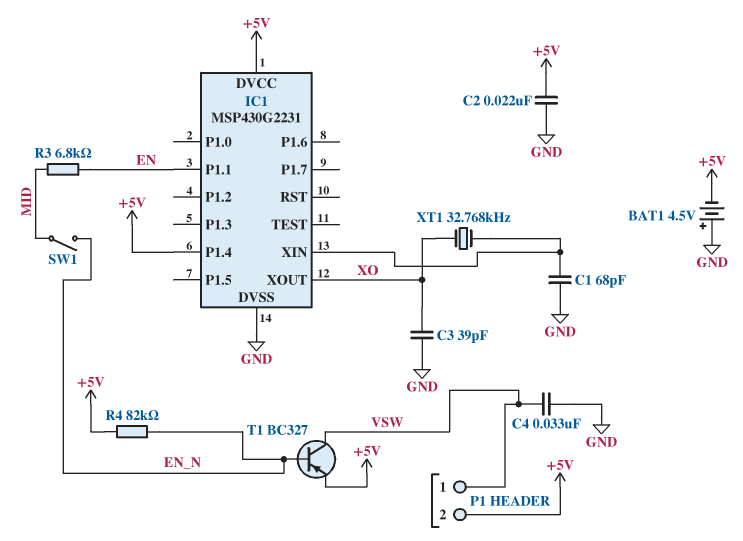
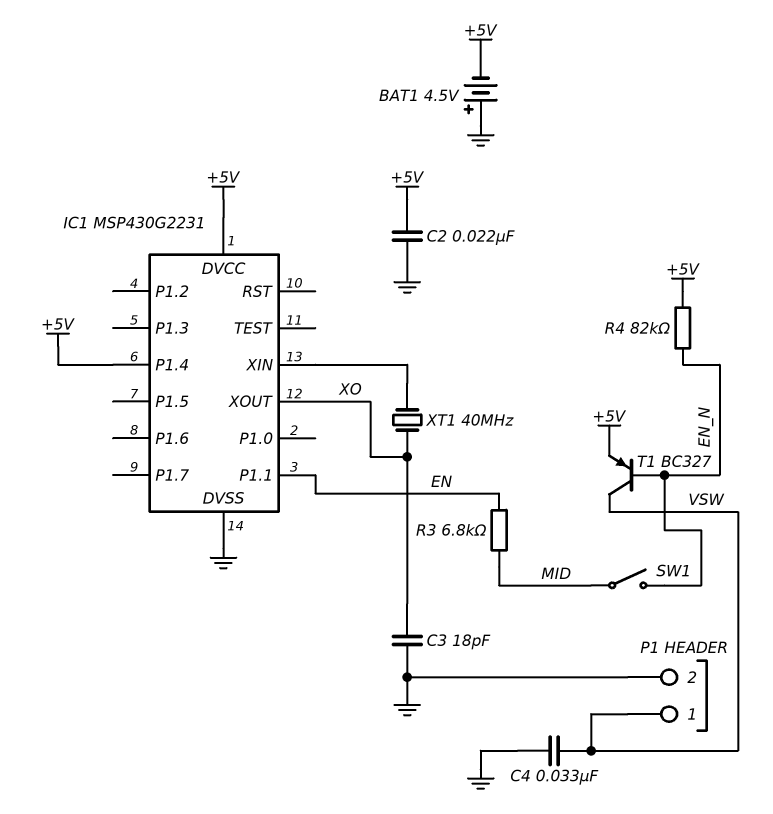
C1: 68pF (GND, IC1/XIN) -> none
C3: 39pF (GND, XO) -> 18pF (GND, XO)
P1 pin 2: +5V -> GND
XT1: 32.768kHz (IC1/XIN, XO) -> 40MHz (IC1/XIN, XO)

